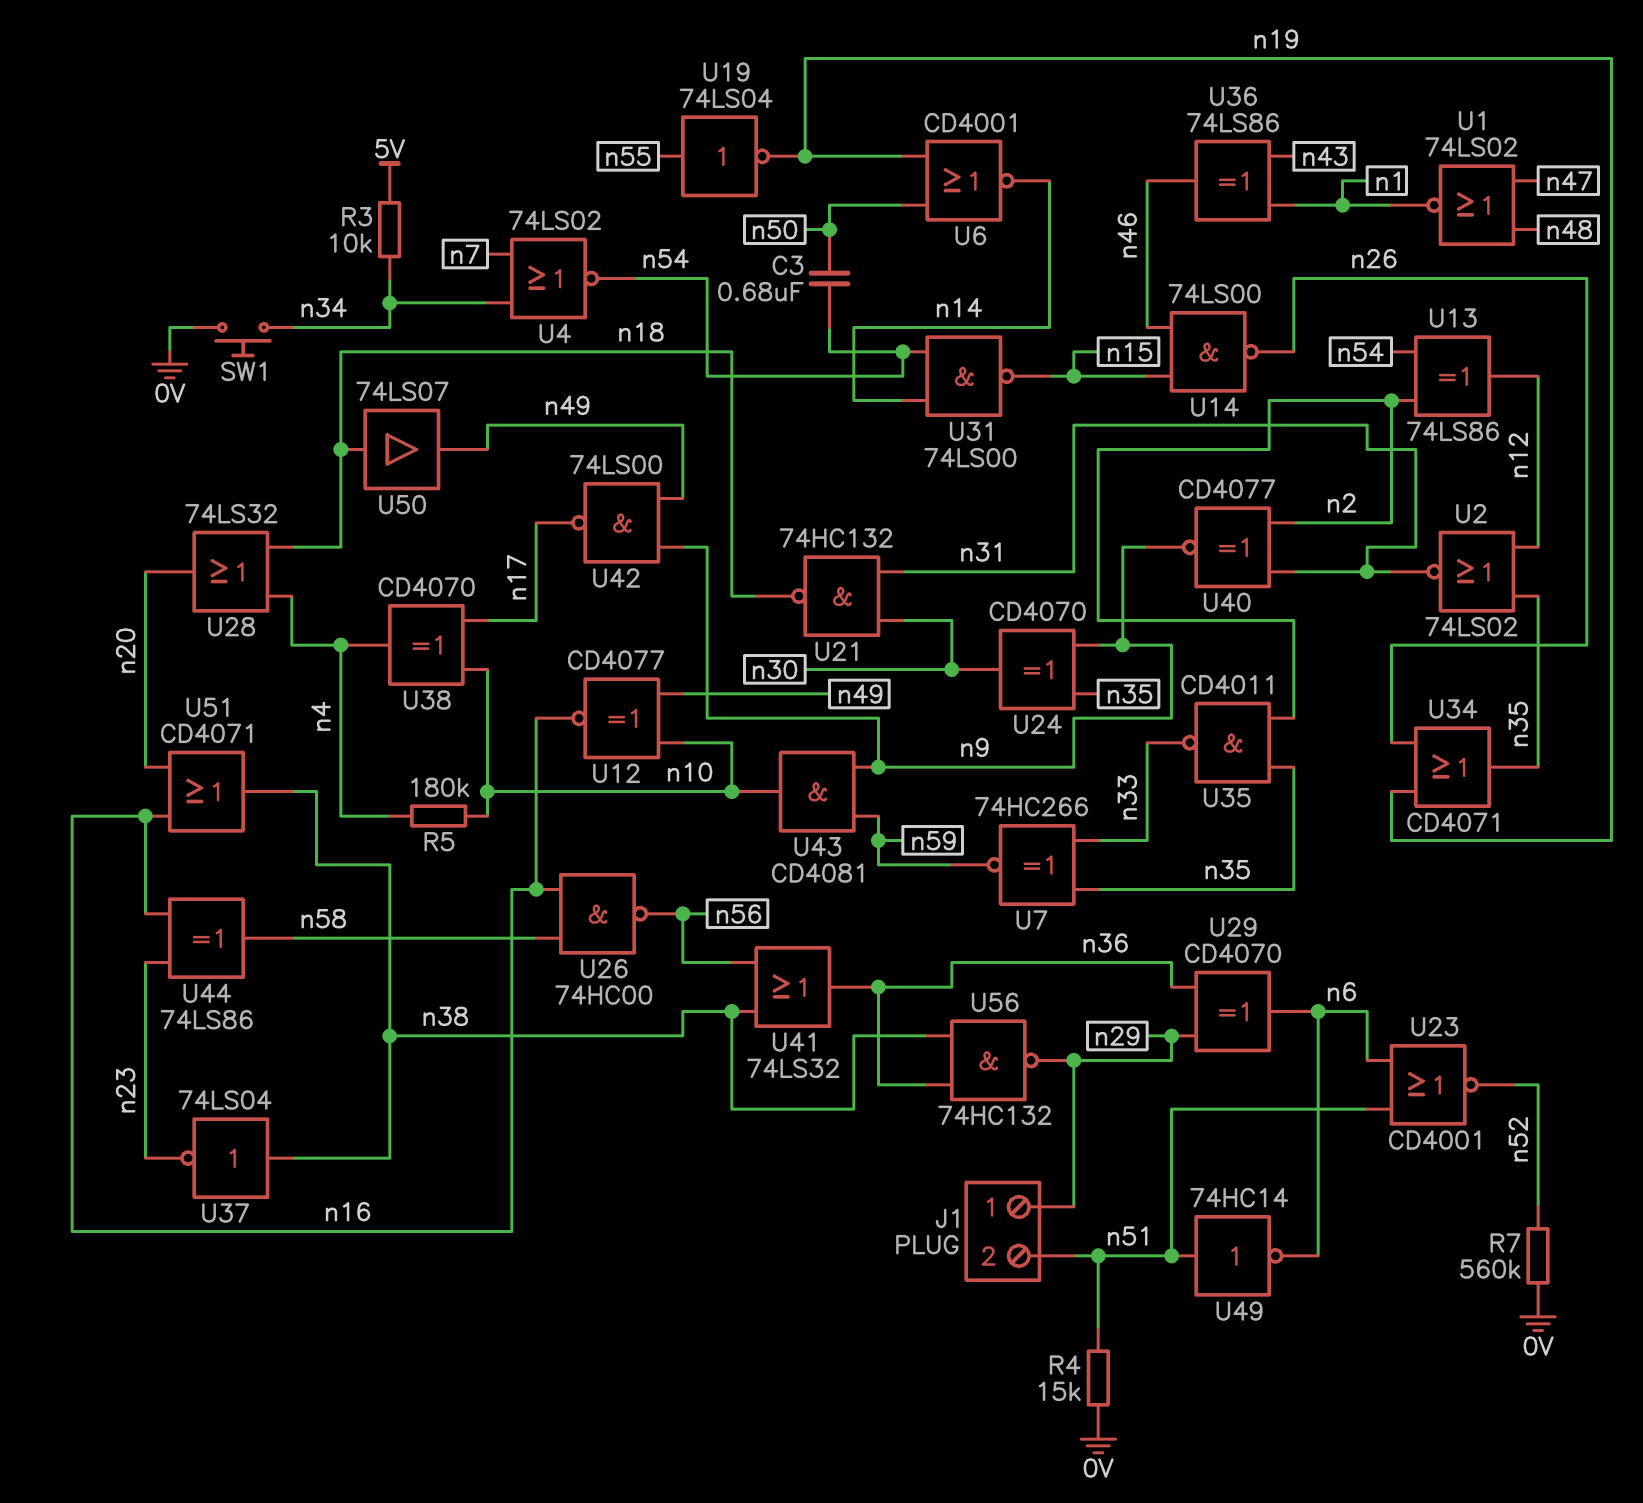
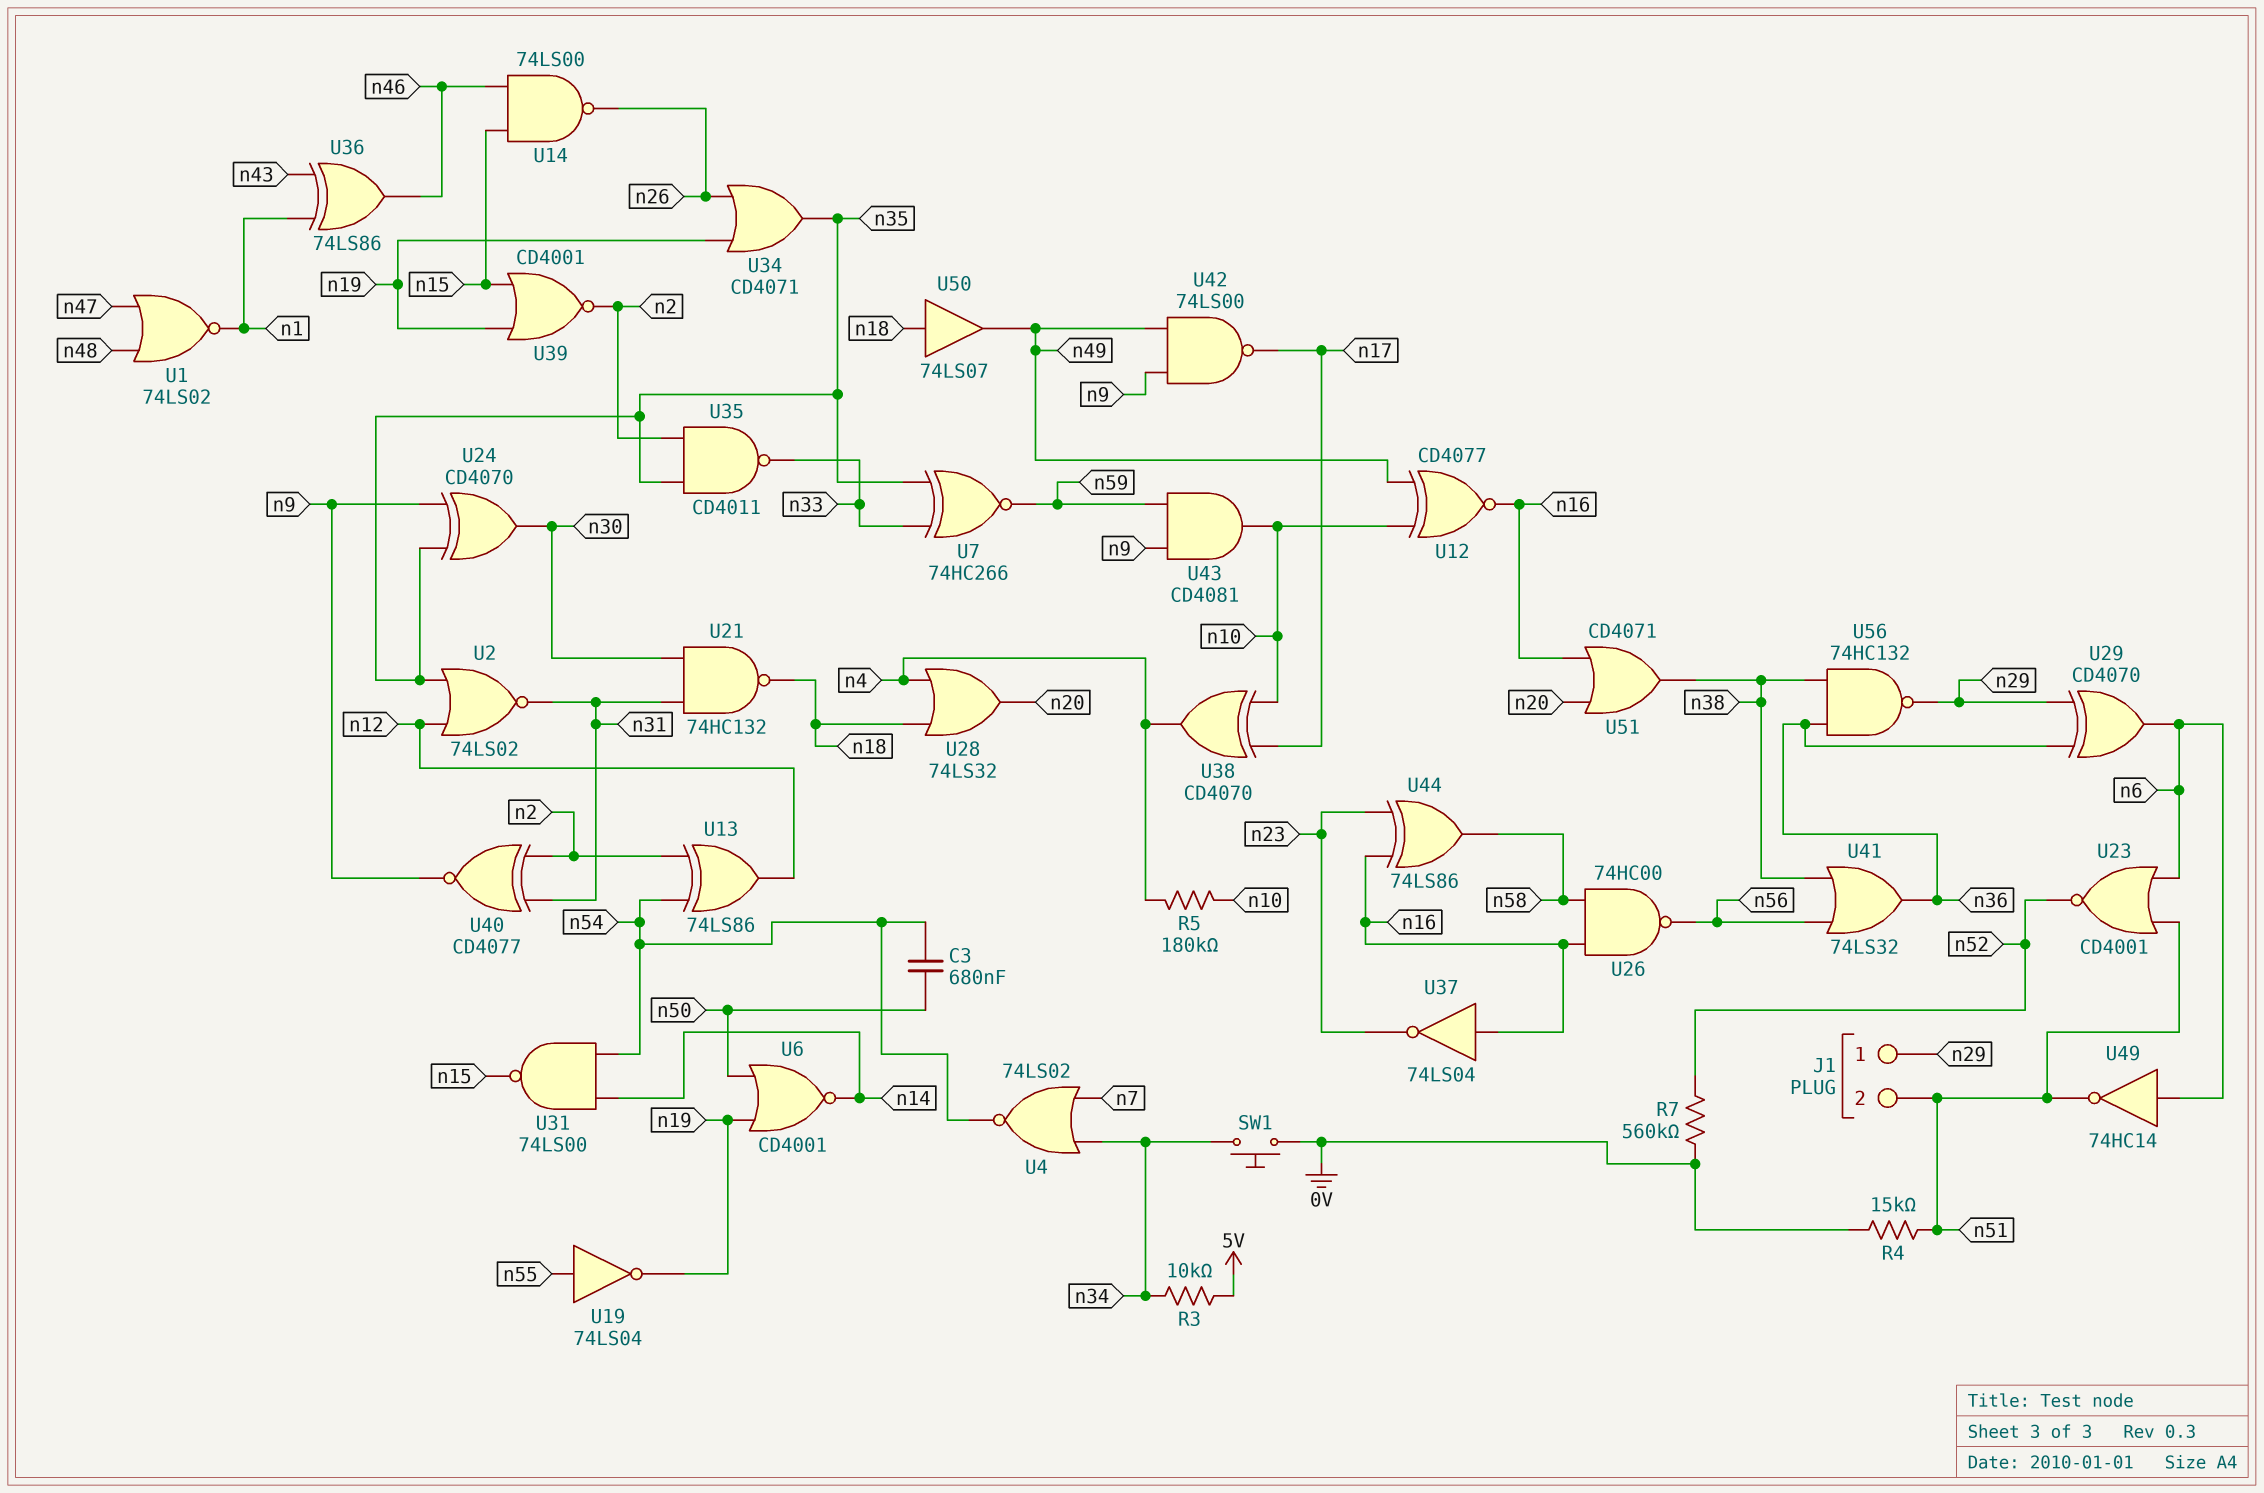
U37: NOT 74LS04 (in n38, out n23) -> NOT 74LS04 (in n16, out n23)
U39: none -> NOR CD4001 (in n15, in n19, out n2)
U49: NOT 74HC14 (in n51, out n6) -> NOT 74HC14 (in n6, out n51)

